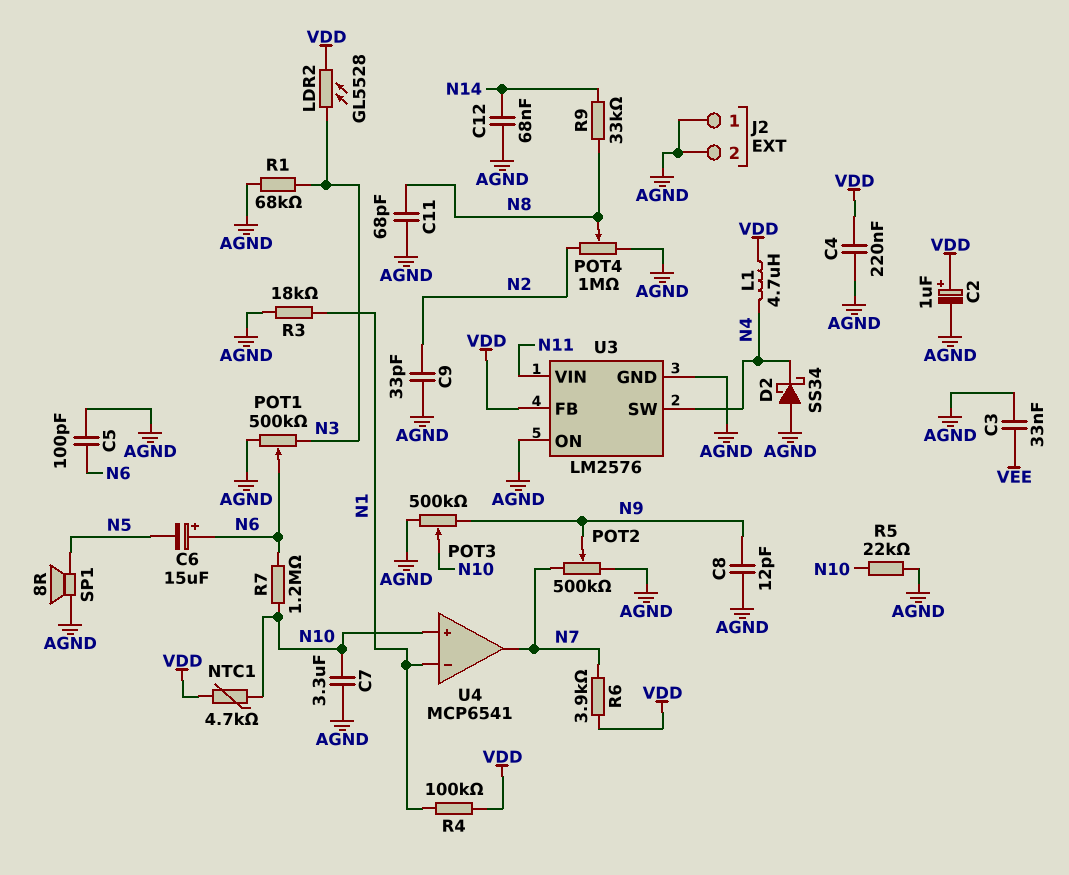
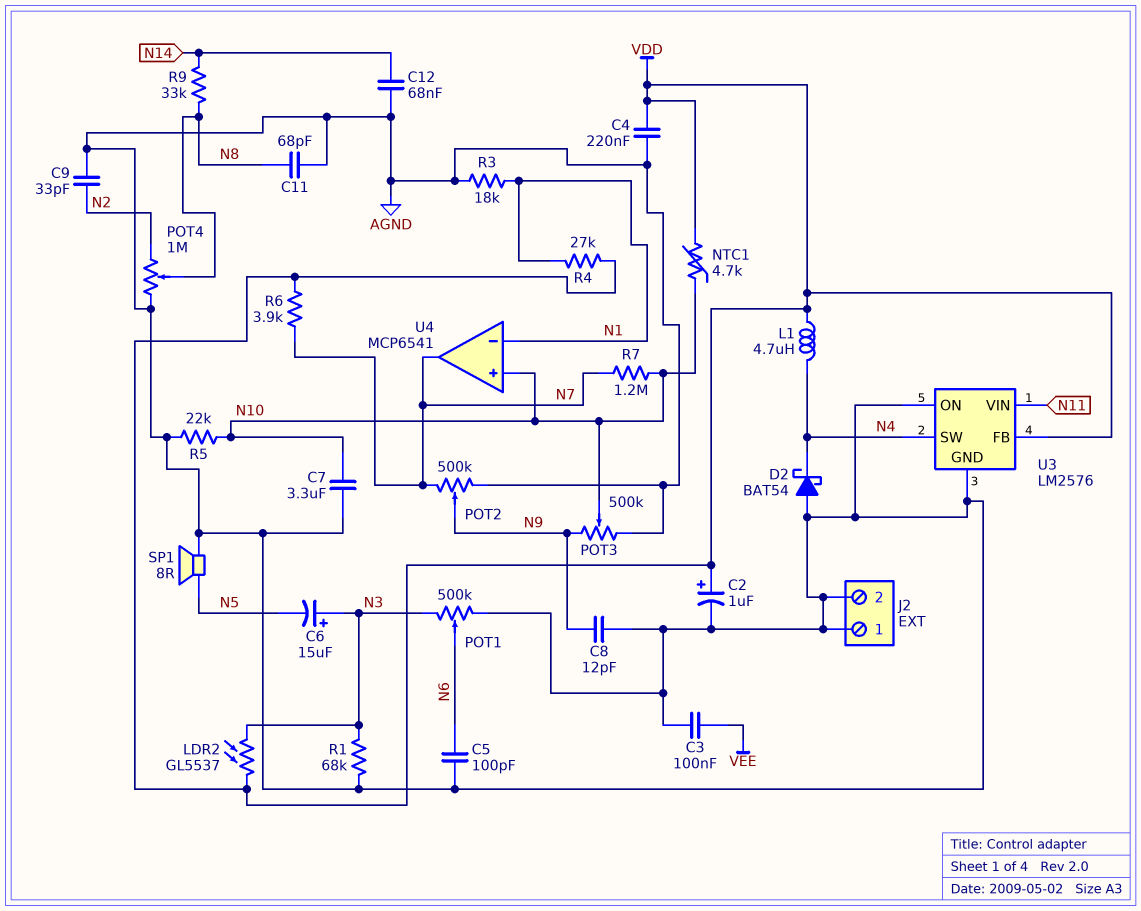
C3: 33nF (AGND, VEE) -> 100nF (AGND, VEE)
C6: 15uF (plus N6, minus N5) -> 15uF (plus N3, minus N5)
D2: schottky SS34 (A AGND, K N4) -> schottky BAT54 (A AGND, K N4)
LDR2: GL5528 (N3, VDD) -> GL5537 (N3, VDD)
R4: 100k (N1, VDD) -> 27k (N1, VDD)
R7: 1.2M (N6, N10) -> 1.2M (N7, N10)

